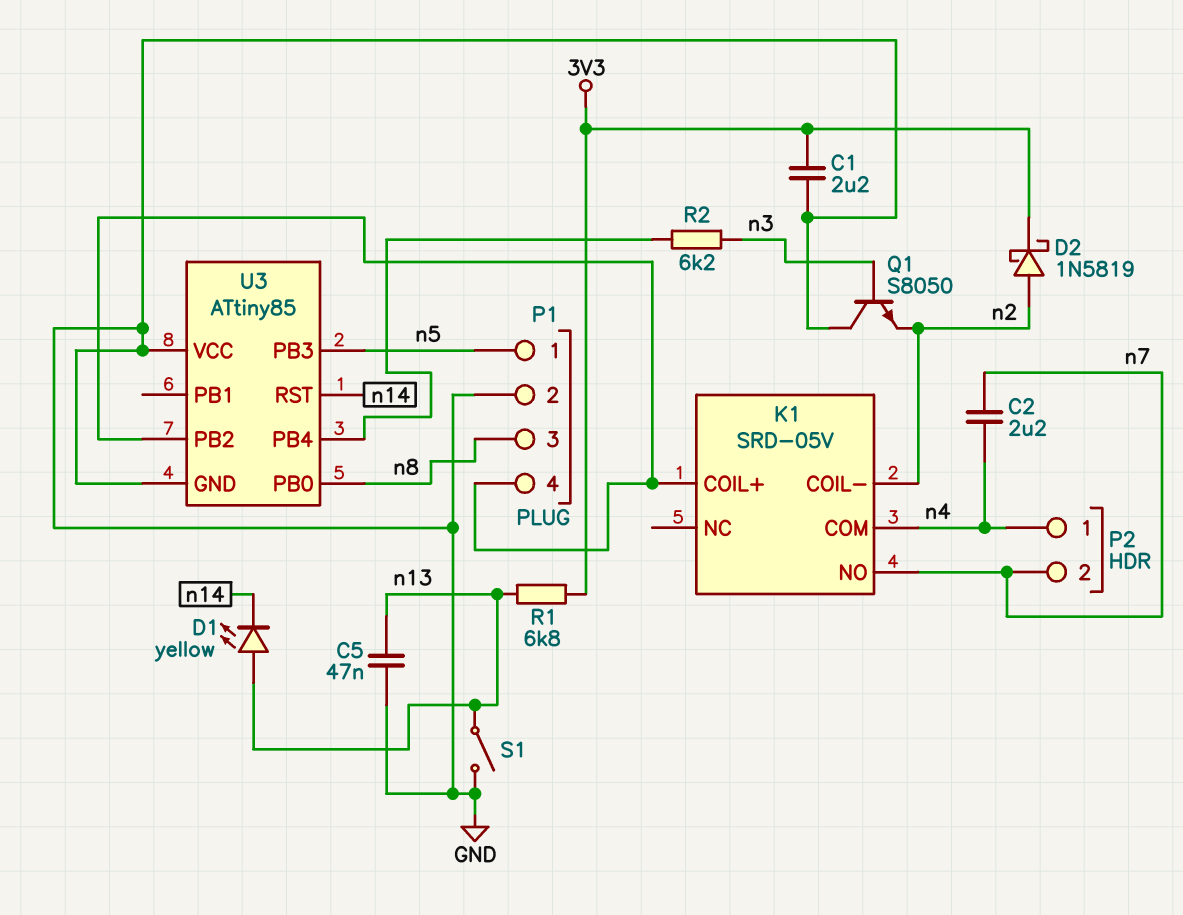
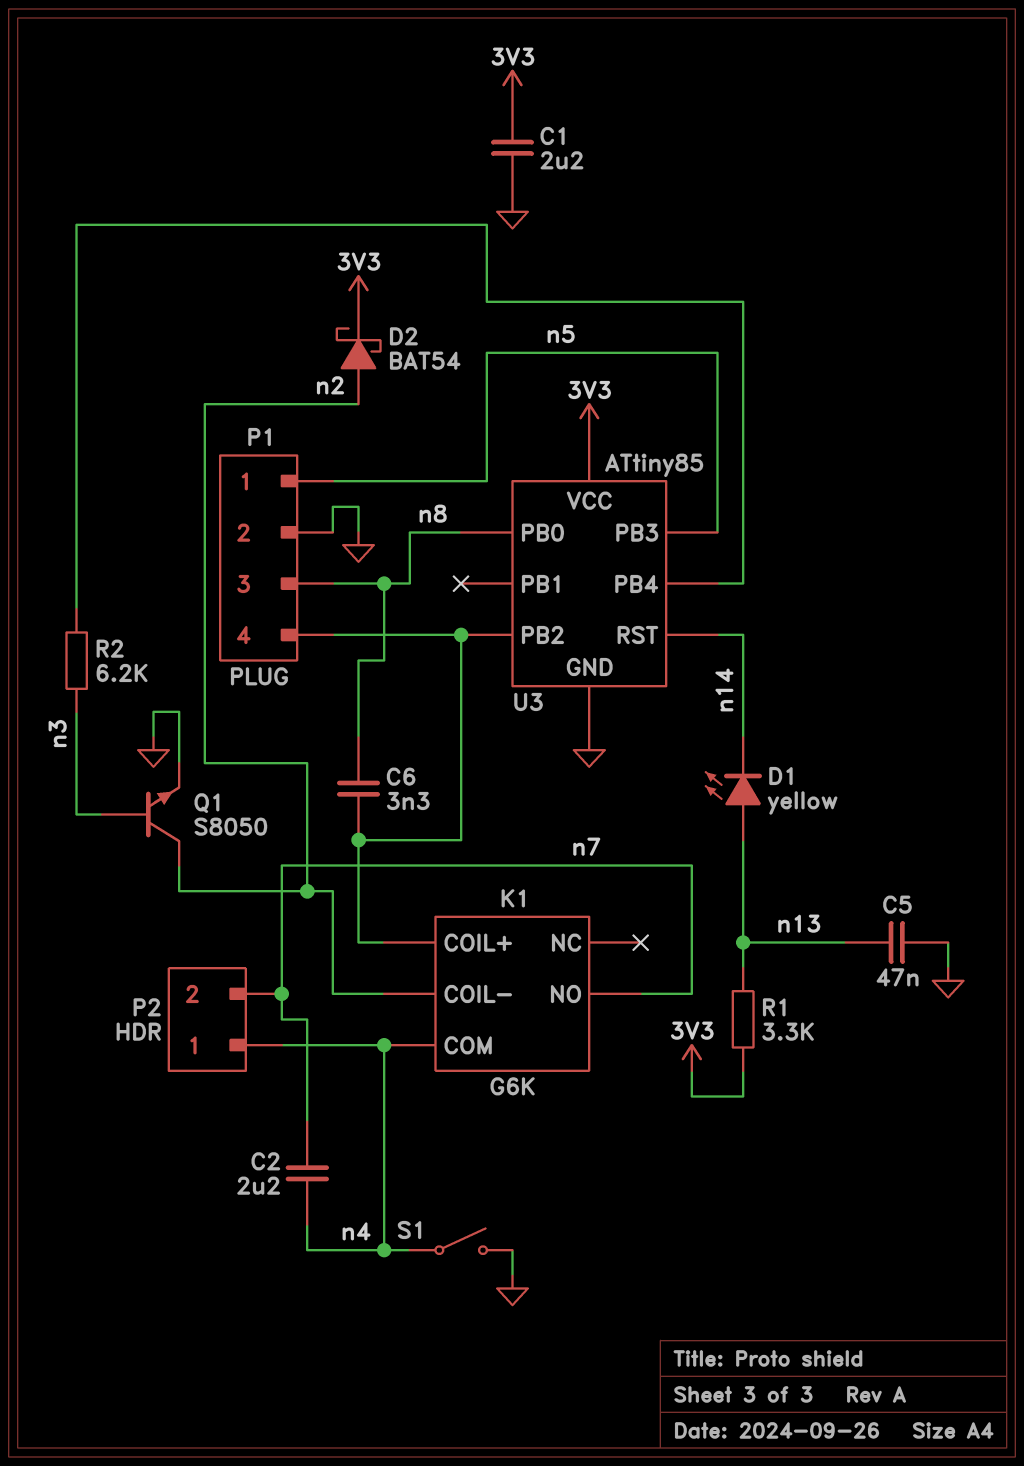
C6: none -> 3.3nF (K1/COIL+, n8)
D2: schottky 1N5819 (A n2, K 3V3) -> schottky BAT54 (A n2, K 3V3)
K1: SRD-05V -> G6K
Q1: NPN S8050 (B n3, C GND, E n2) -> NPN S8050 (B n3, C n2, E GND)
R1: 6.8k (3V3, n13) -> 3.3k (3V3, n13)
S1: switch (GND, n13) -> switch (GND, n4)
U3 pin VCC: GND -> 3V3

